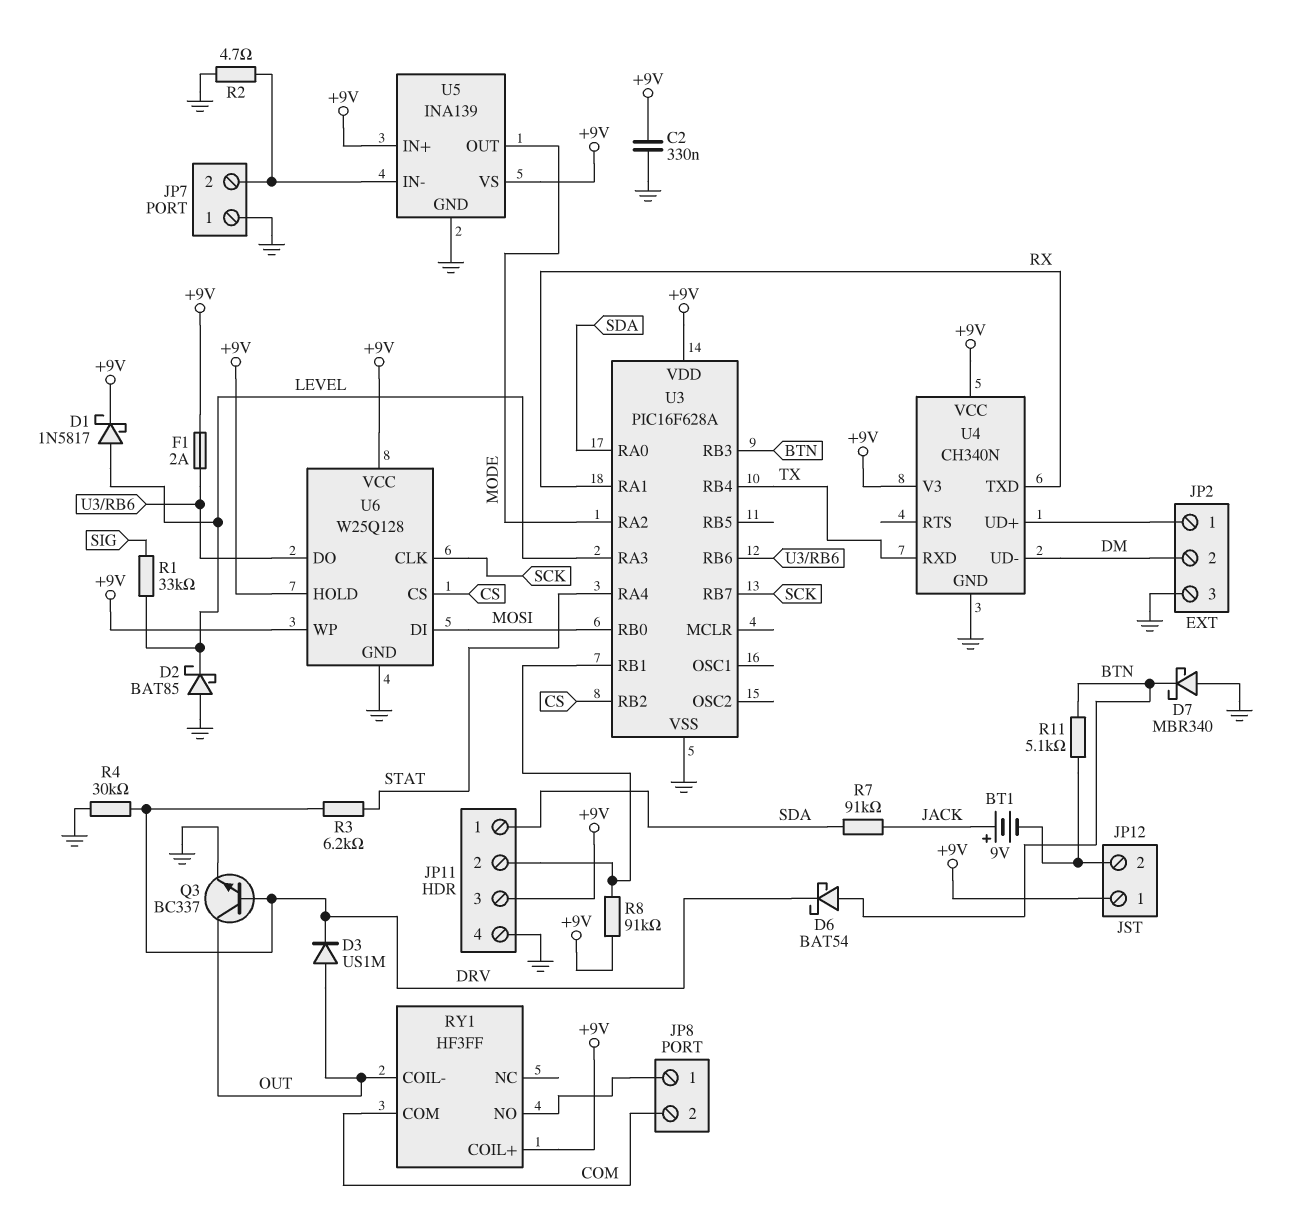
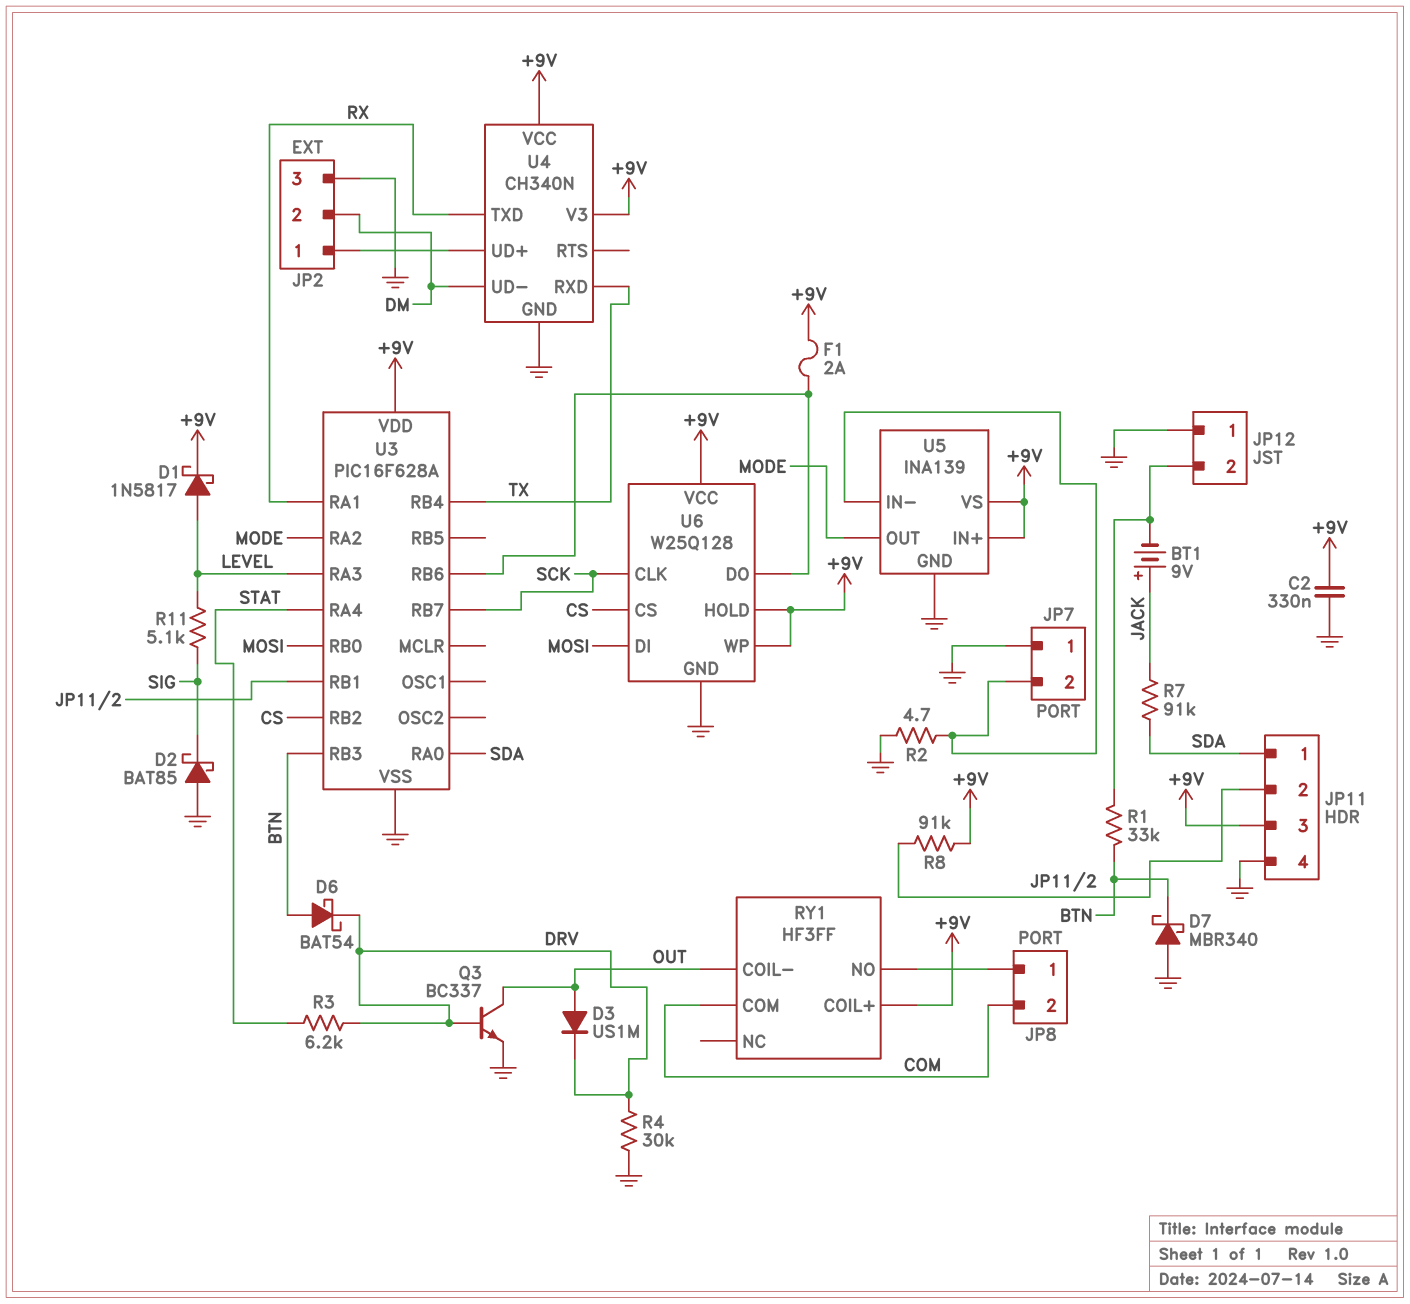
D2: schottky BAT85 (A GND, K LEVEL) -> schottky BAT85 (A GND, K SIG)
JP12 pin 1: +9V -> GND
R1: 33k (LEVEL, SIG) -> 33k (BTN, JP12/2)
R11: 5.1k (BTN, JP12/2) -> 5.1k (LEVEL, SIG)

